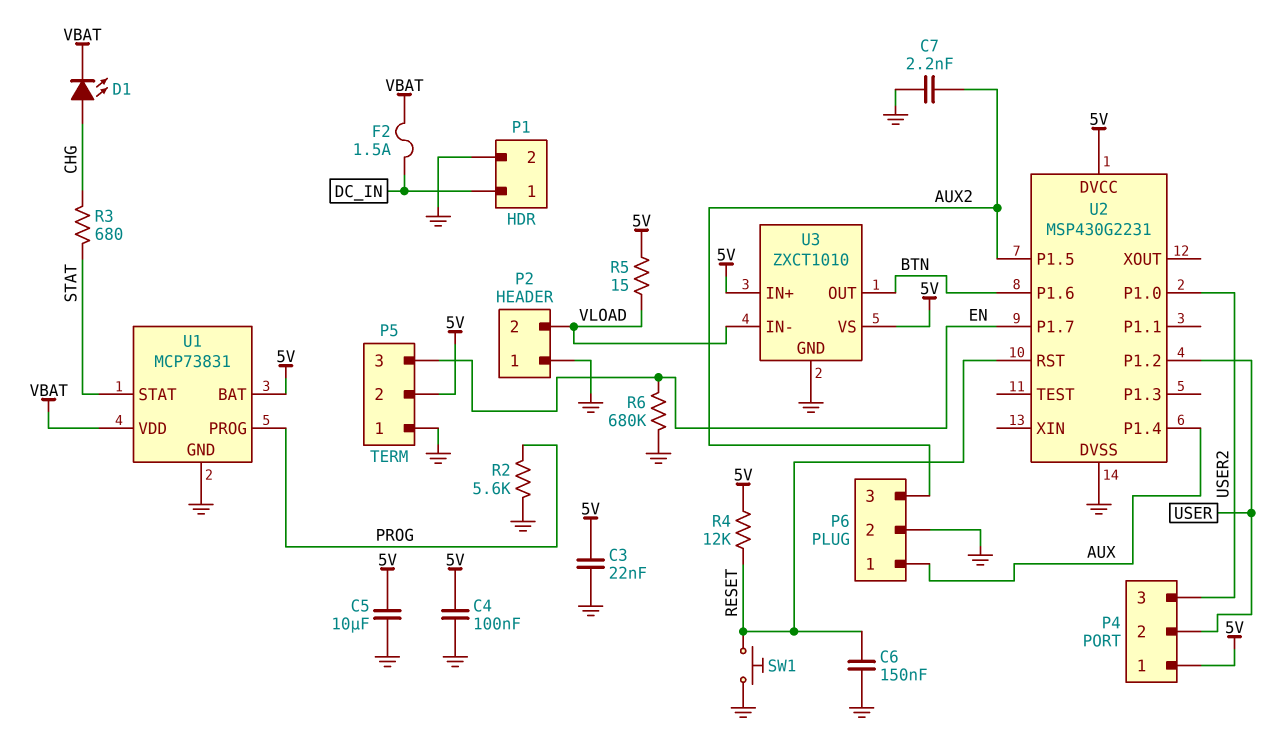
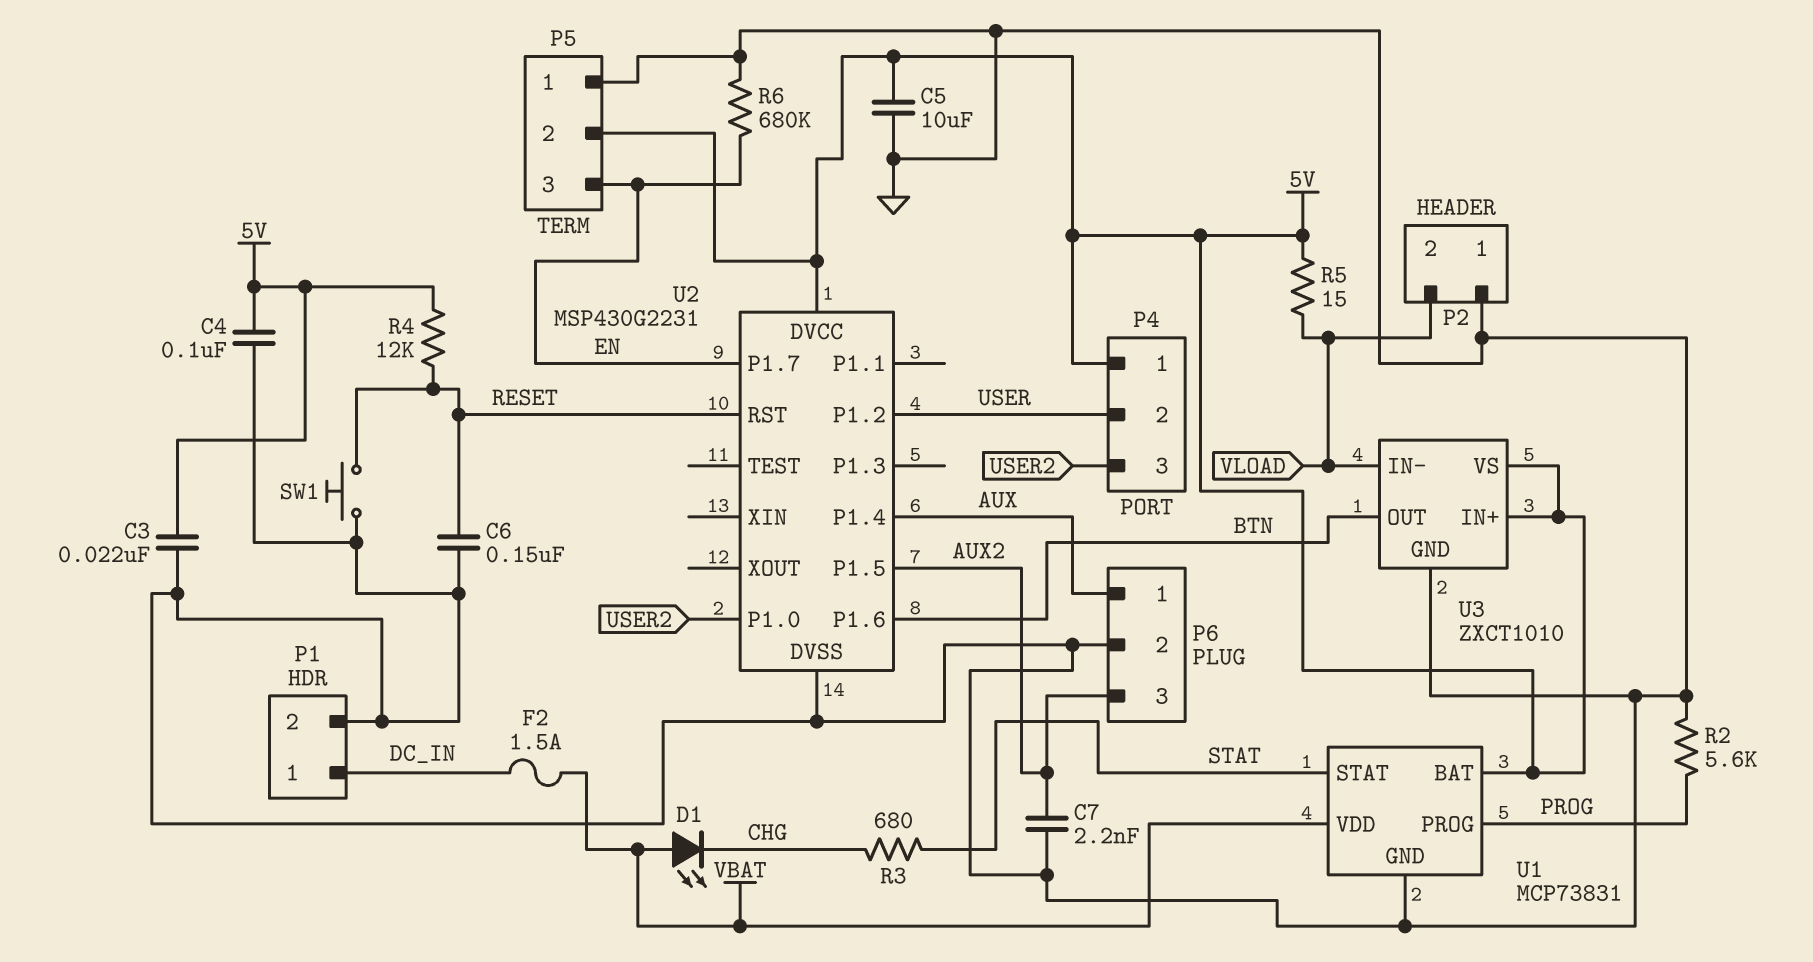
D1: LED (A CHG, K VBAT) -> LED (A VBAT, K CHG)

